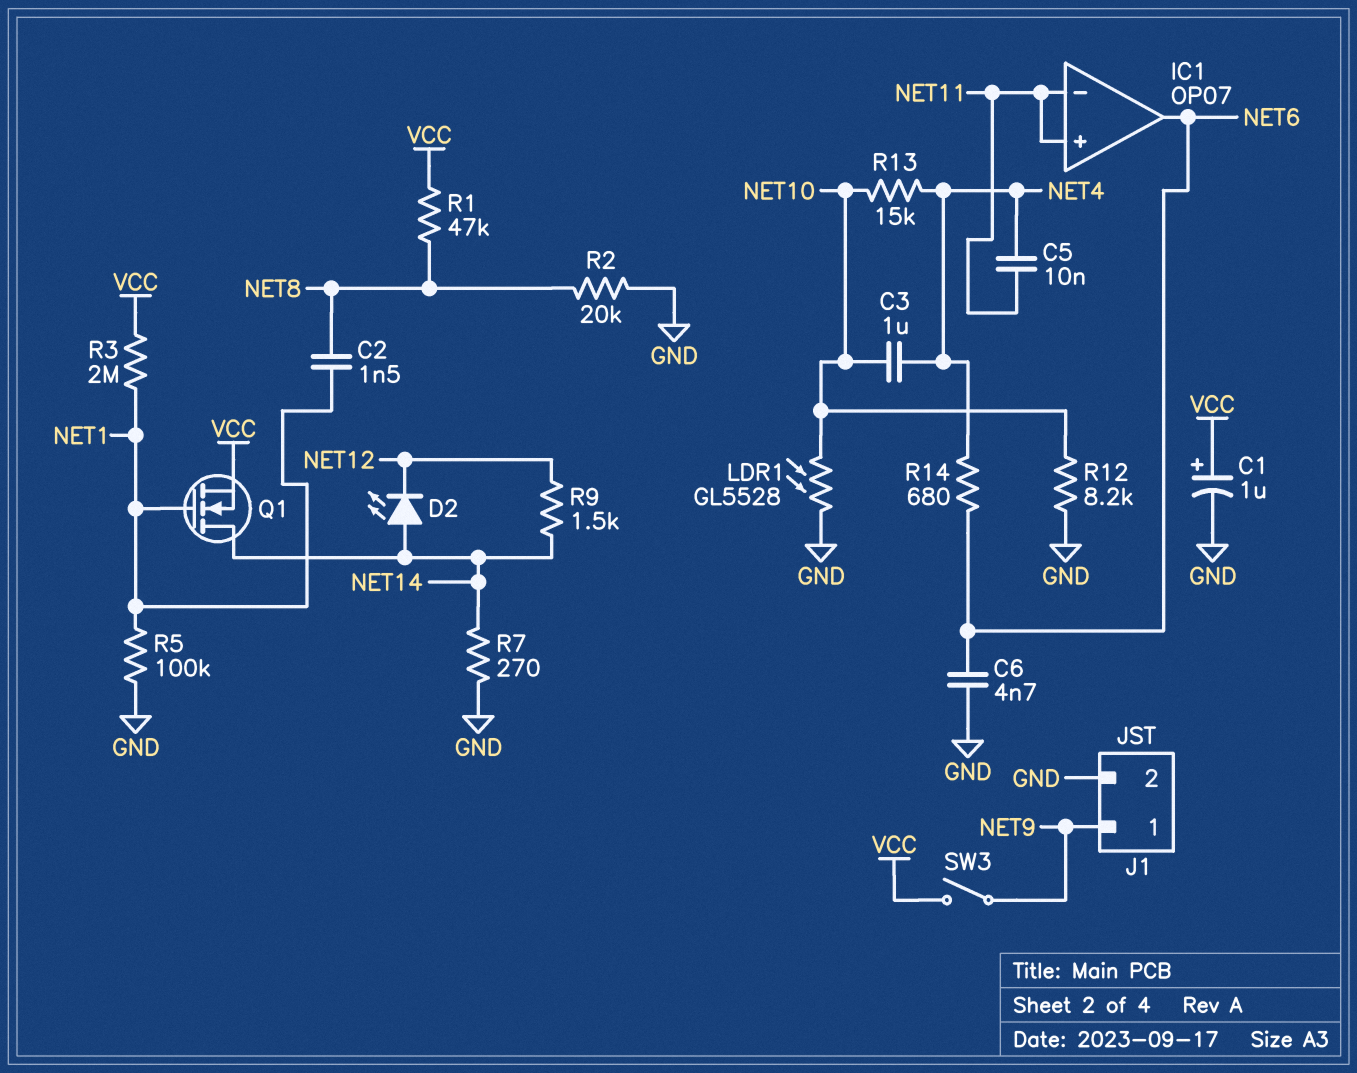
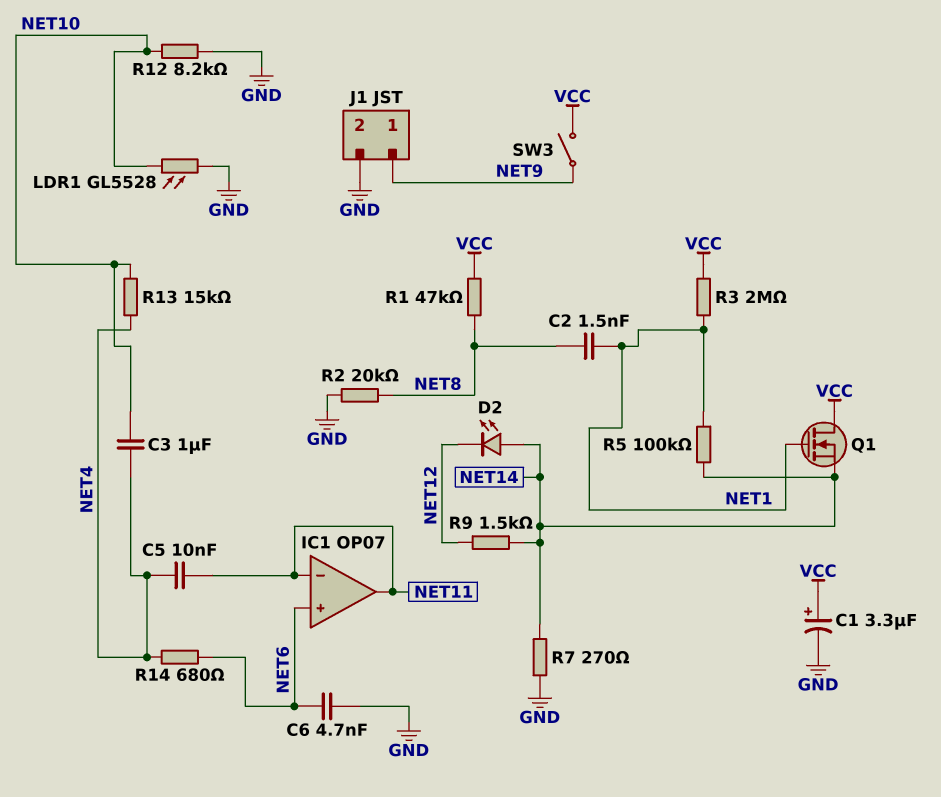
C1: 1uF (plus VCC, minus GND) -> 3.3uF (plus VCC, minus GND)
IC1 pin in+: NET11 -> NET6
IC1 pin out: NET6 -> NET11
Q1: NMOS (G NET1, D NET14, S VCC) -> NMOS (G NET1, D VCC, S NET14)
R5: 100k (GND, NET1) -> 100k (NET1, NET14)

